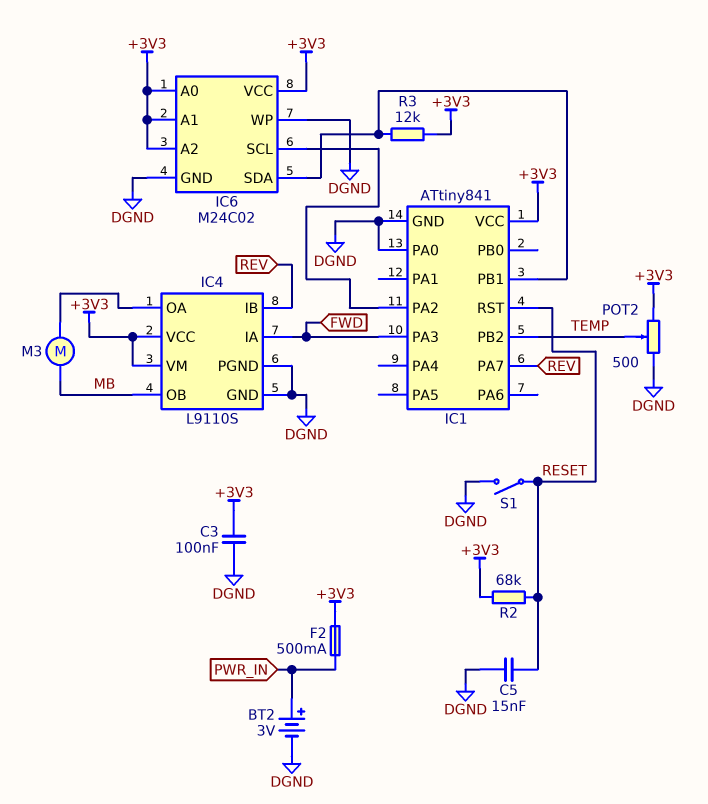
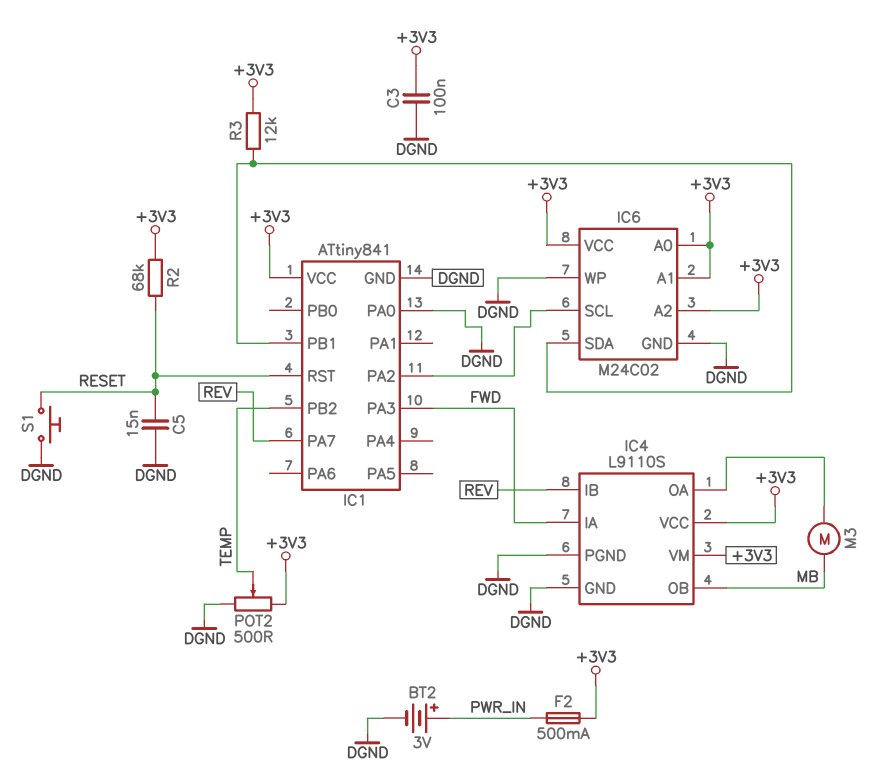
S1: switch (DGND, RESET) -> button (DGND, RESET)

